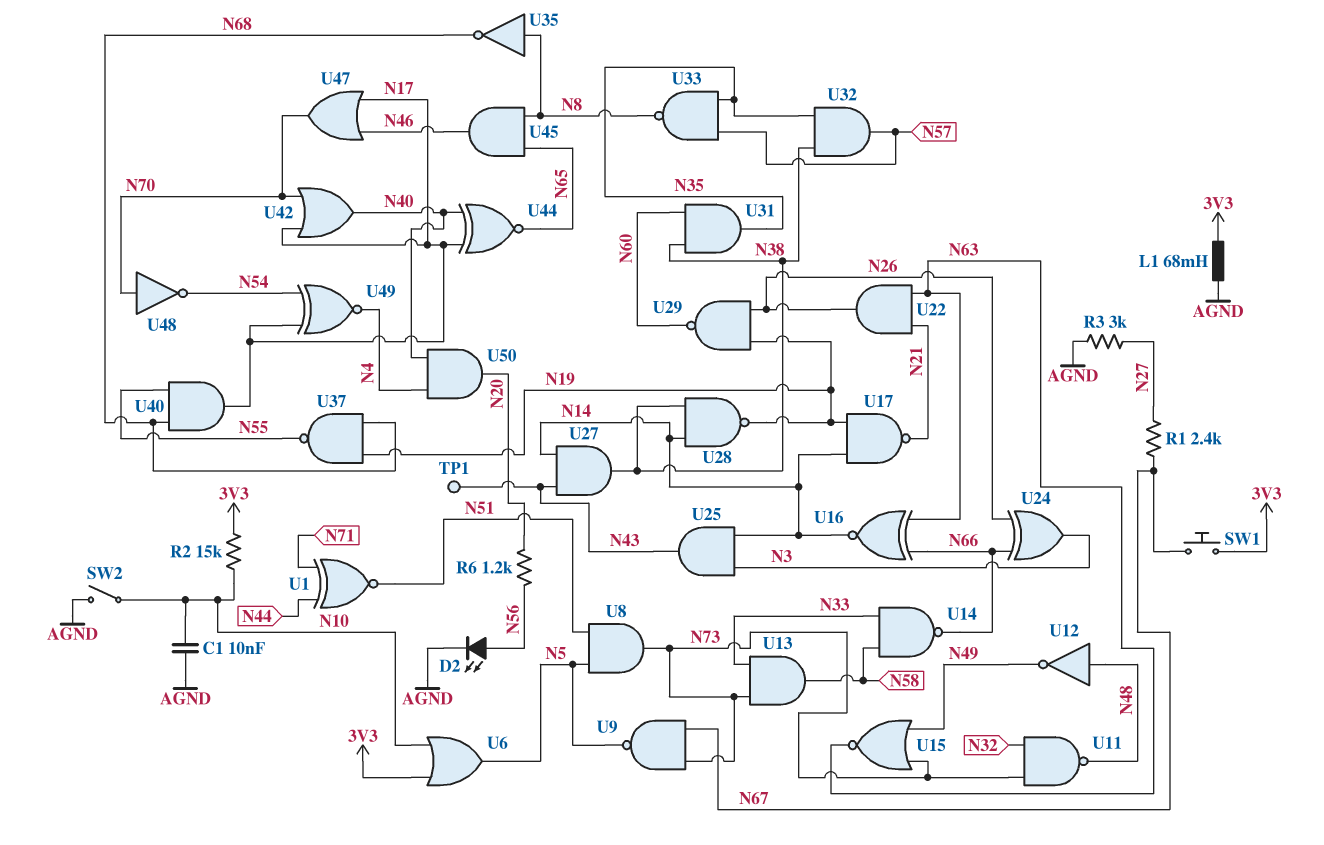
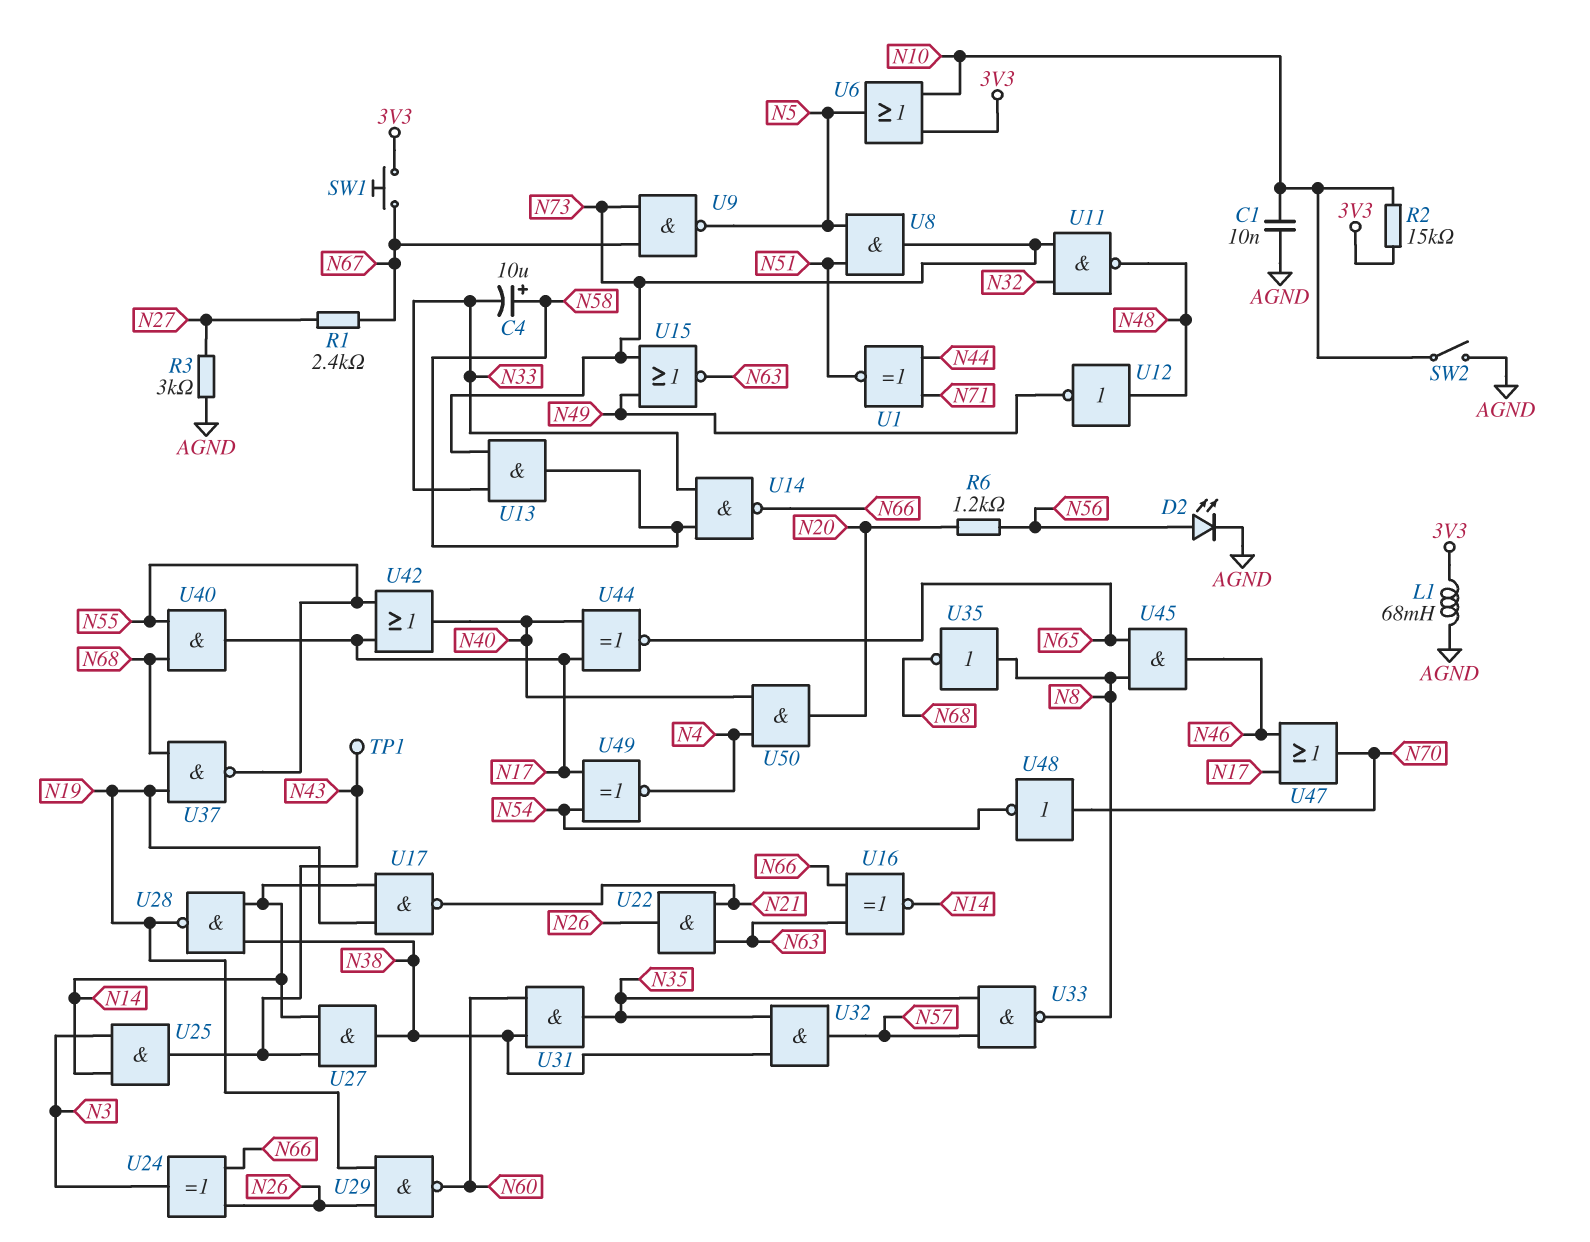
C4: none -> 10uF (plus N58, minus N33)
U42: OR (in N17, in N70, out N40) -> OR (in N17, in N55, out N40)

